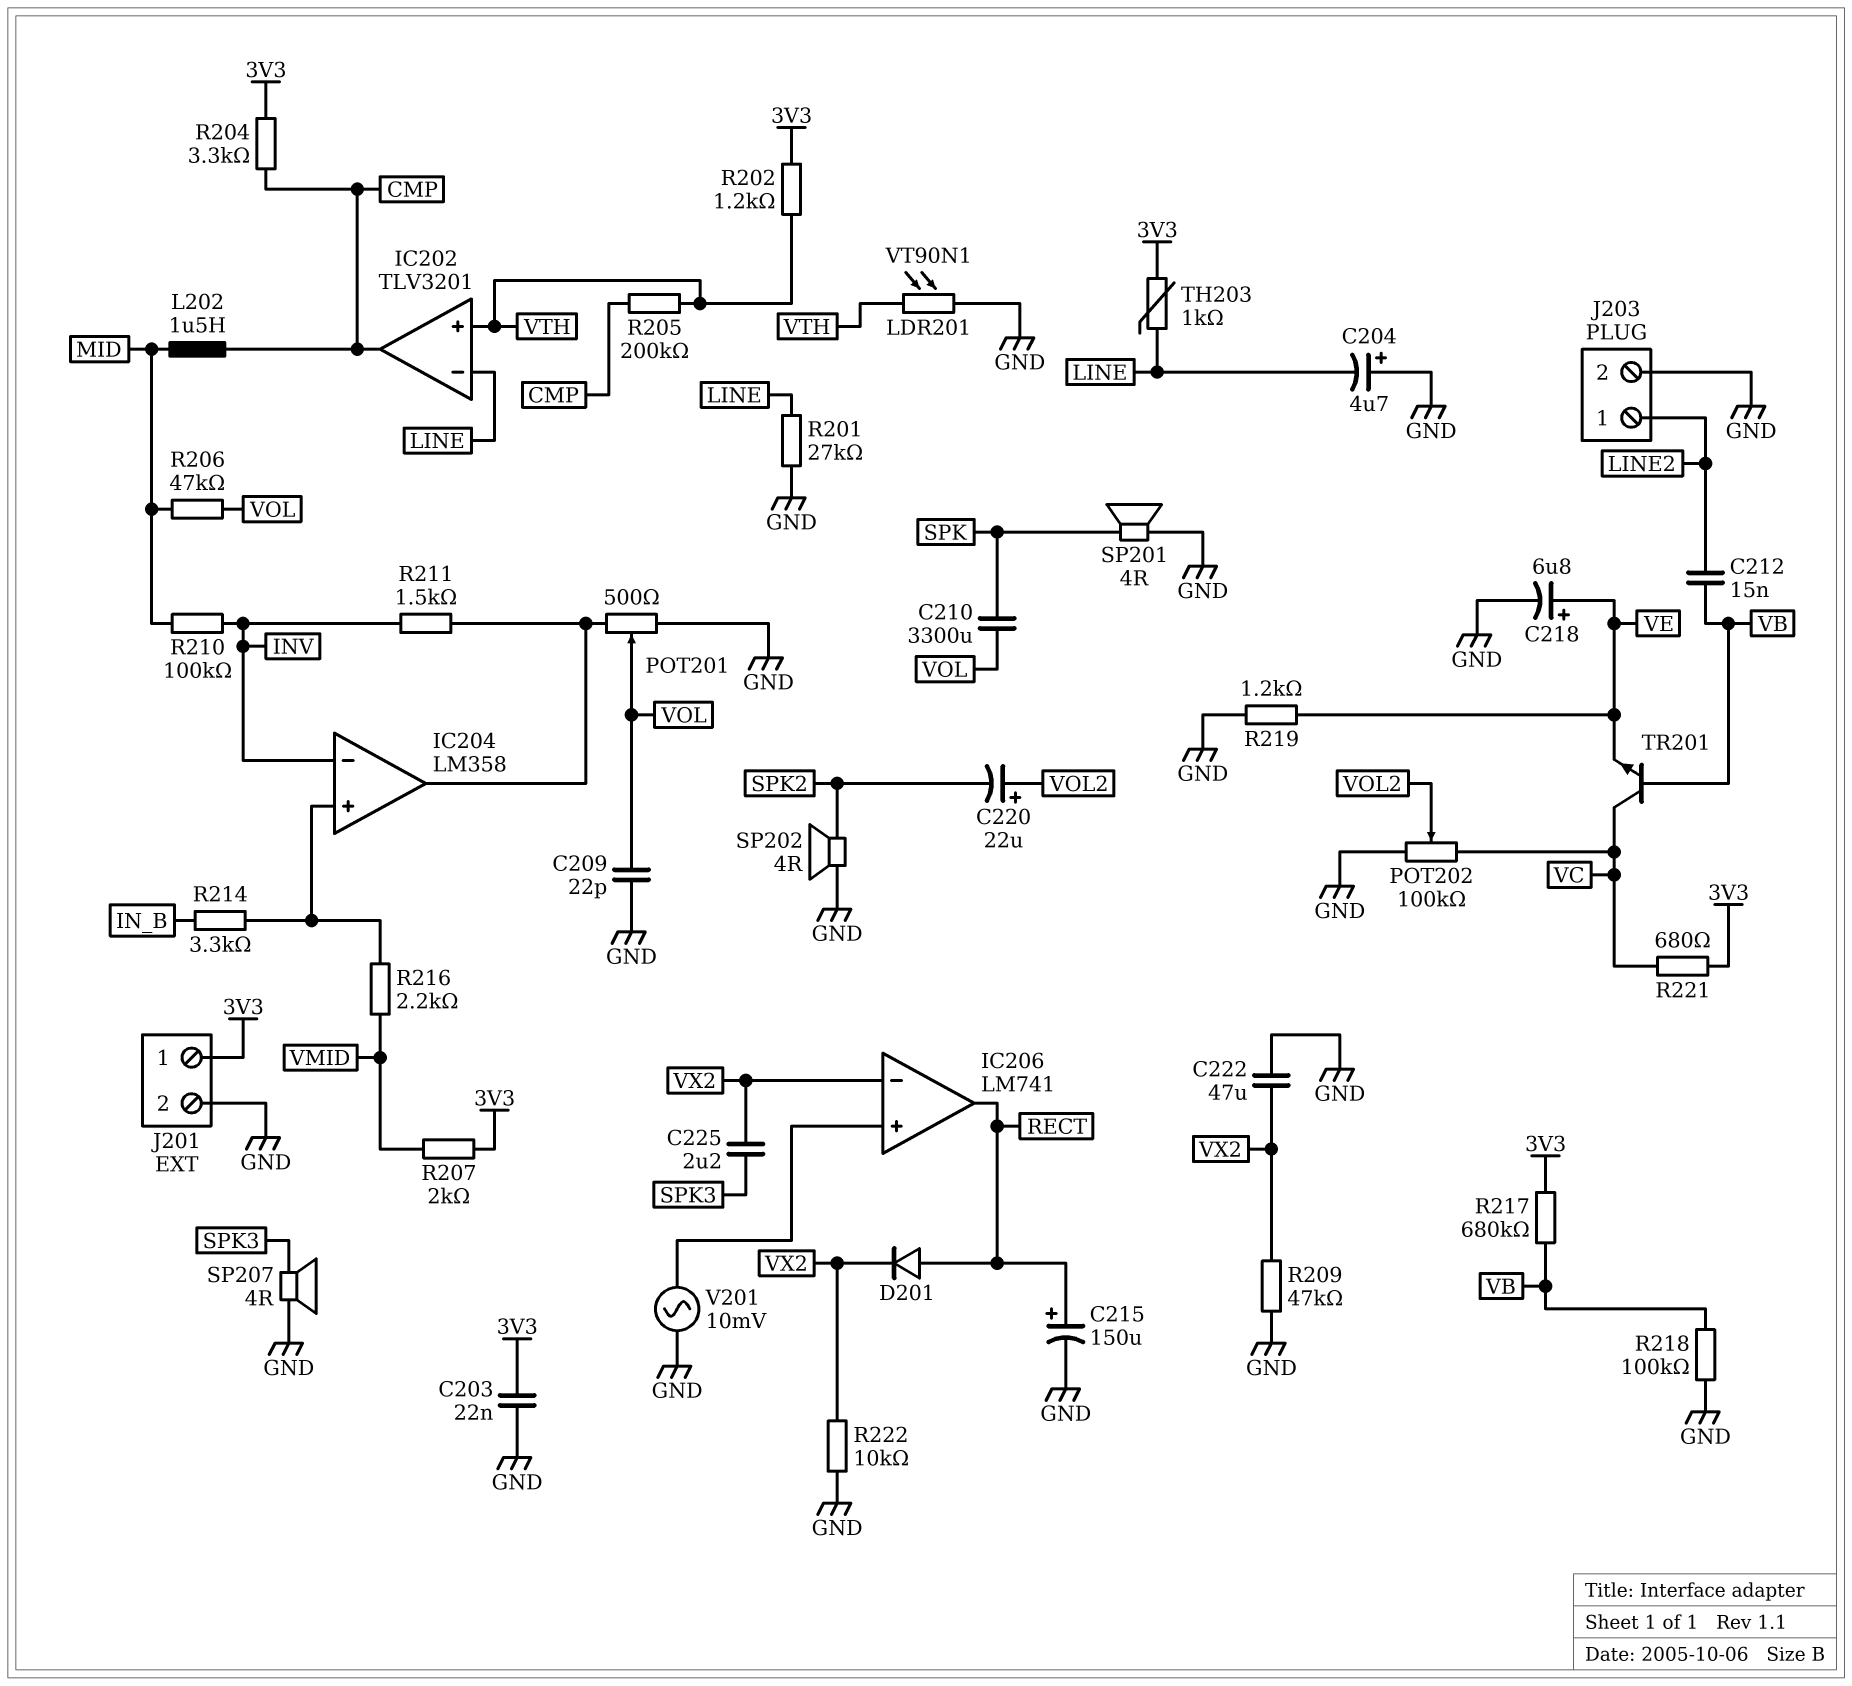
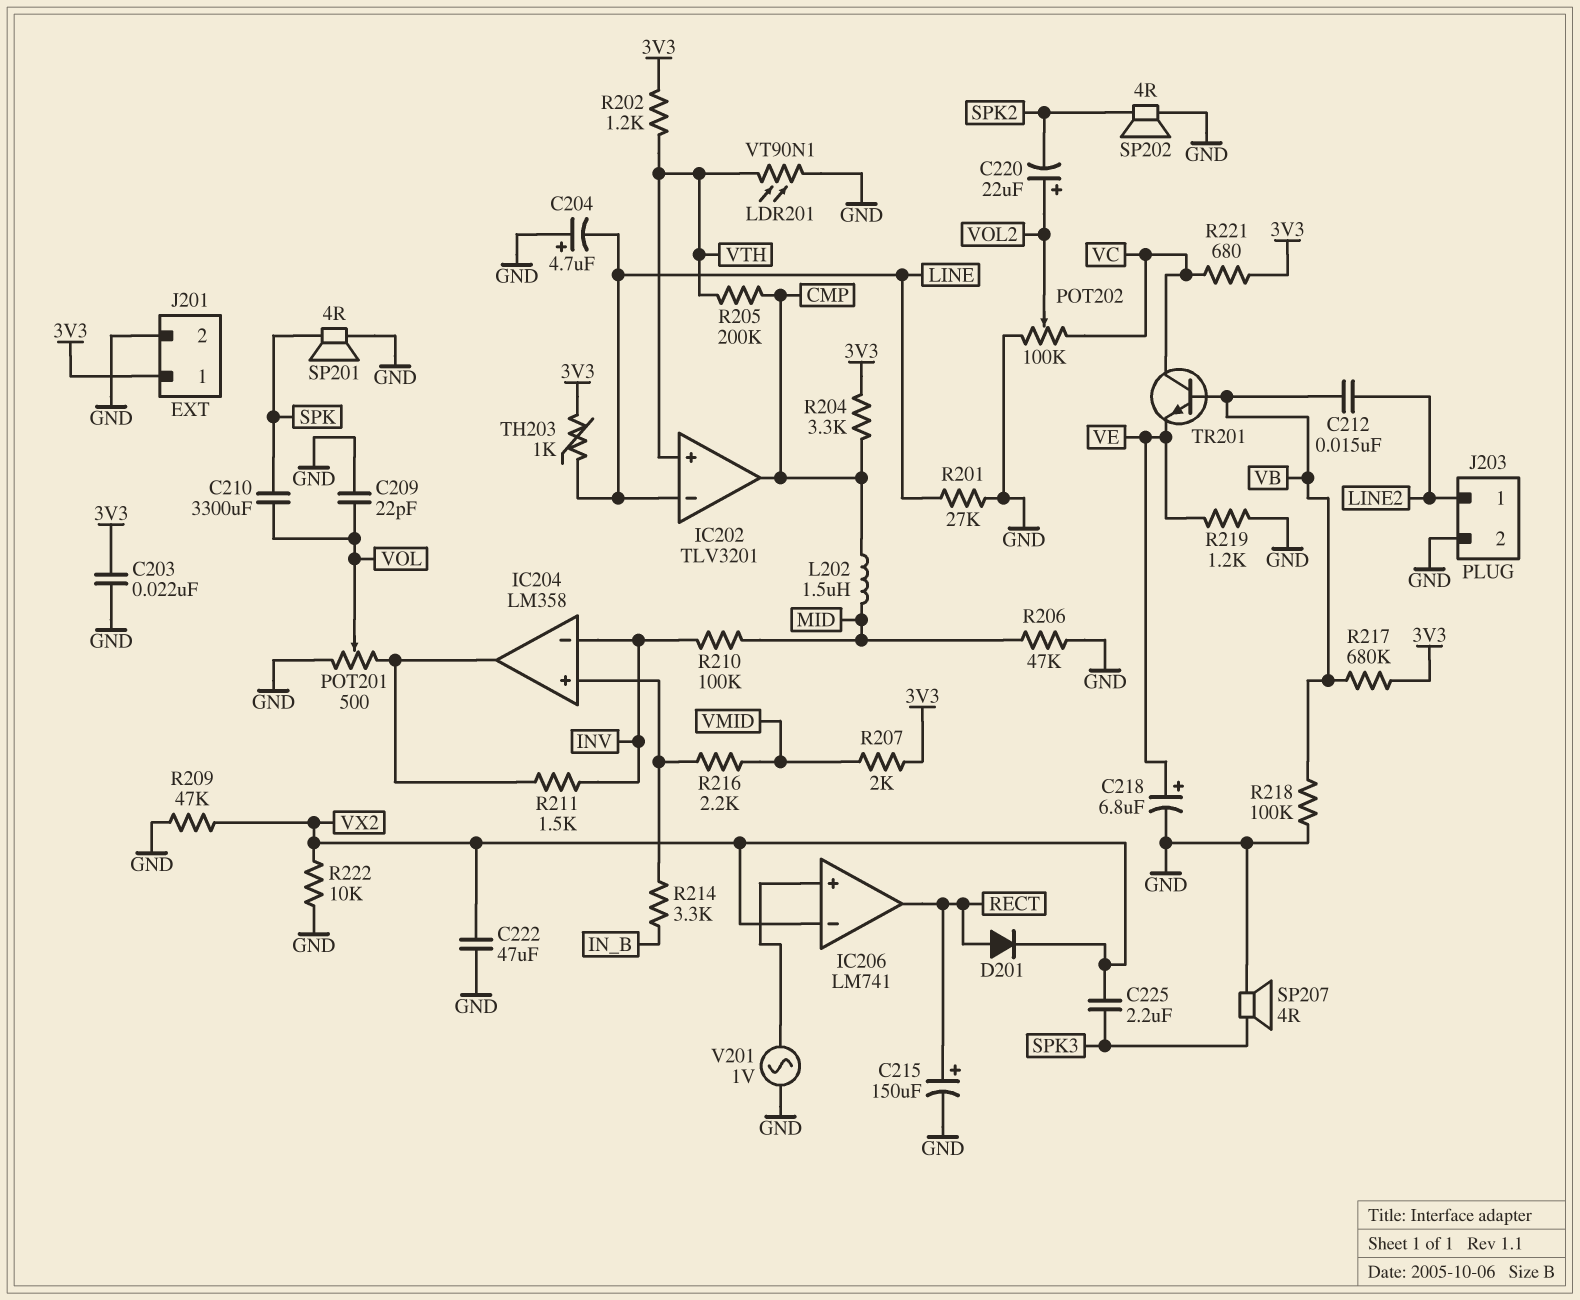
R206: 47k (MID, VOL) -> 47k (GND, MID)
V201: AC 10mV (GND, IC206/in+) -> AC 1V (GND, IC206/in+)

